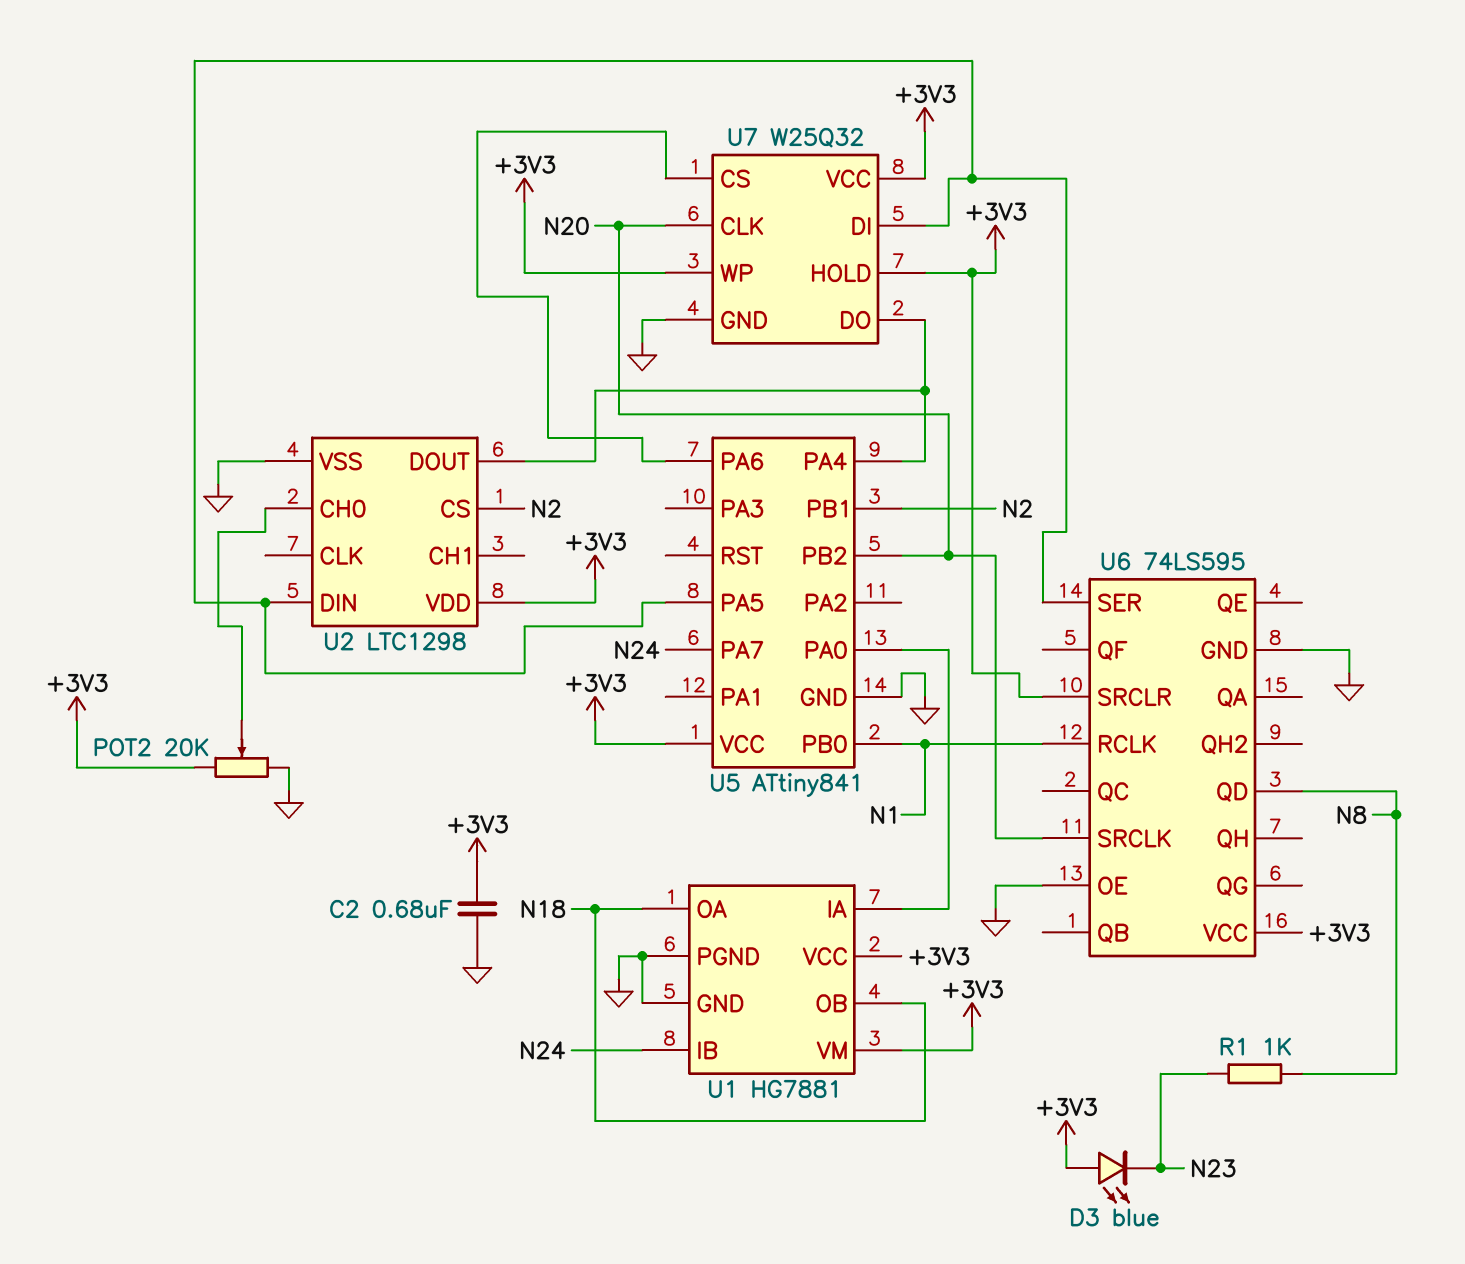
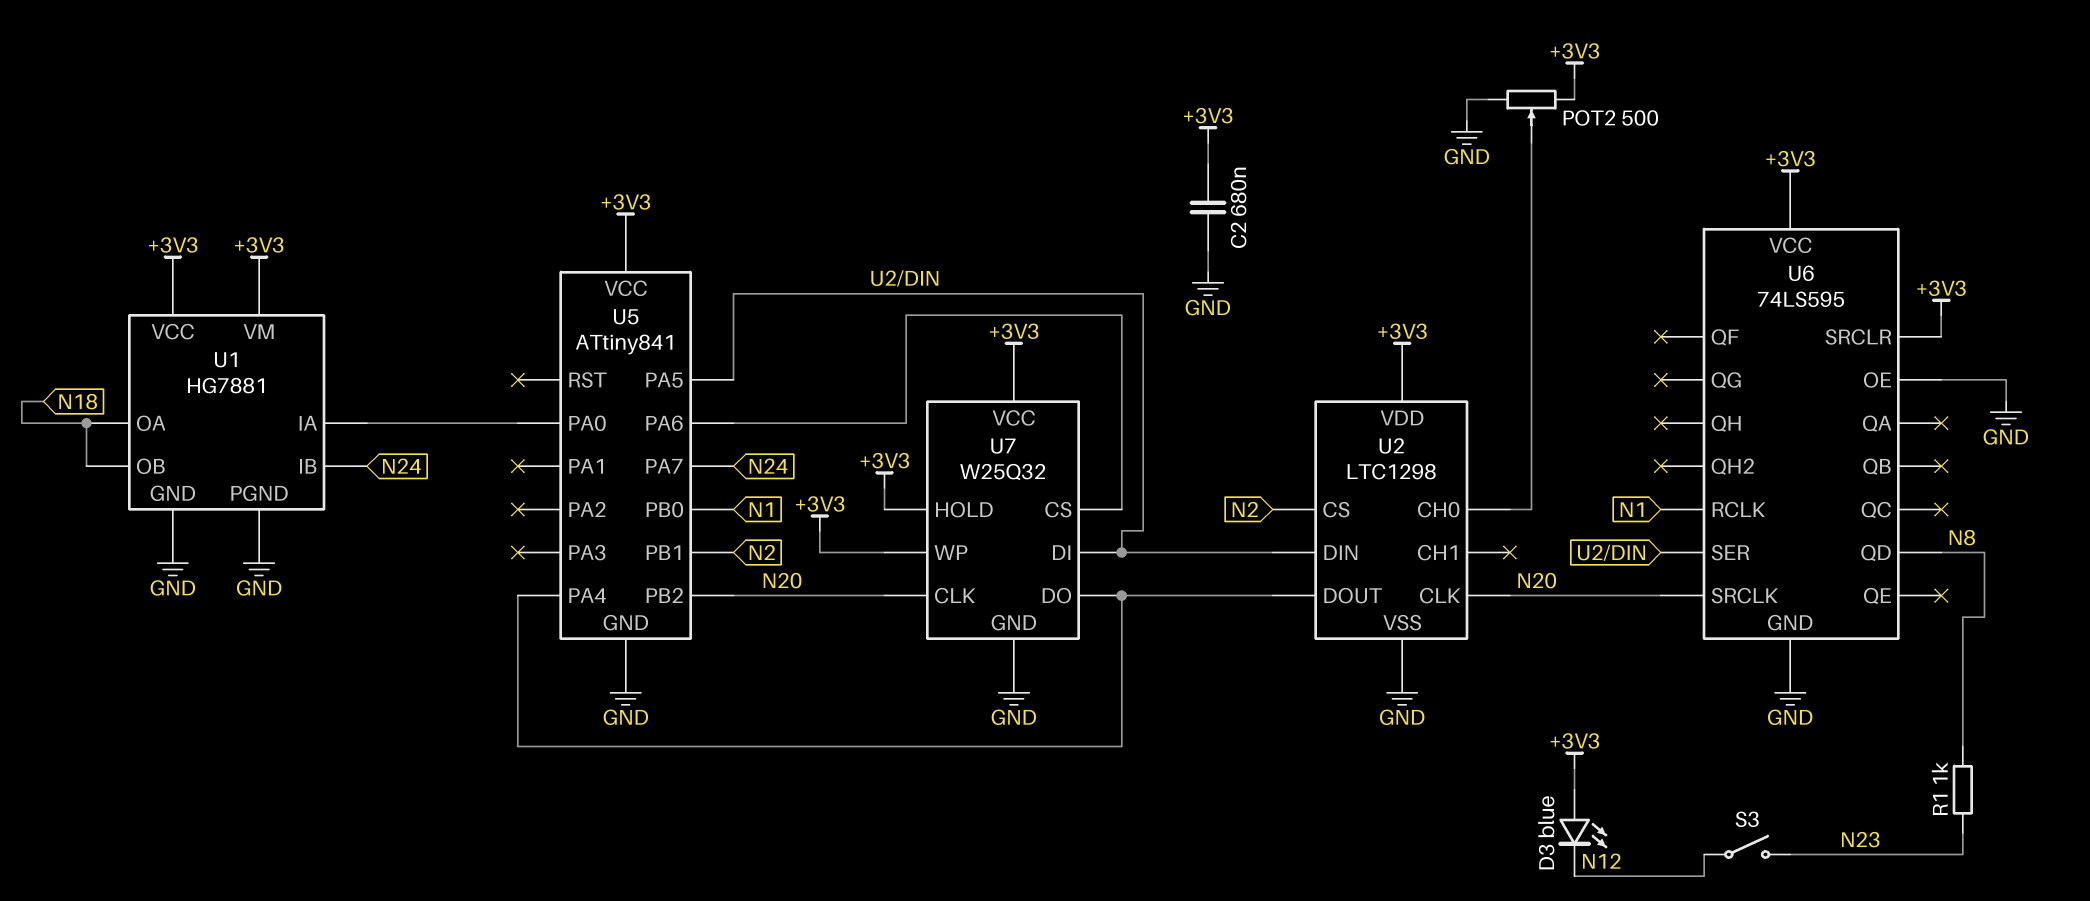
D3: LED blue (A +3V3, K N23) -> LED blue (A +3V3, K N12)
POT2: 20k (+3V3, GND, wiper U2/CH0) -> 500 (+3V3, GND, wiper U2/CH0)
S3: none -> switch (N12, N23)
U2 pin CLK: none -> N20

